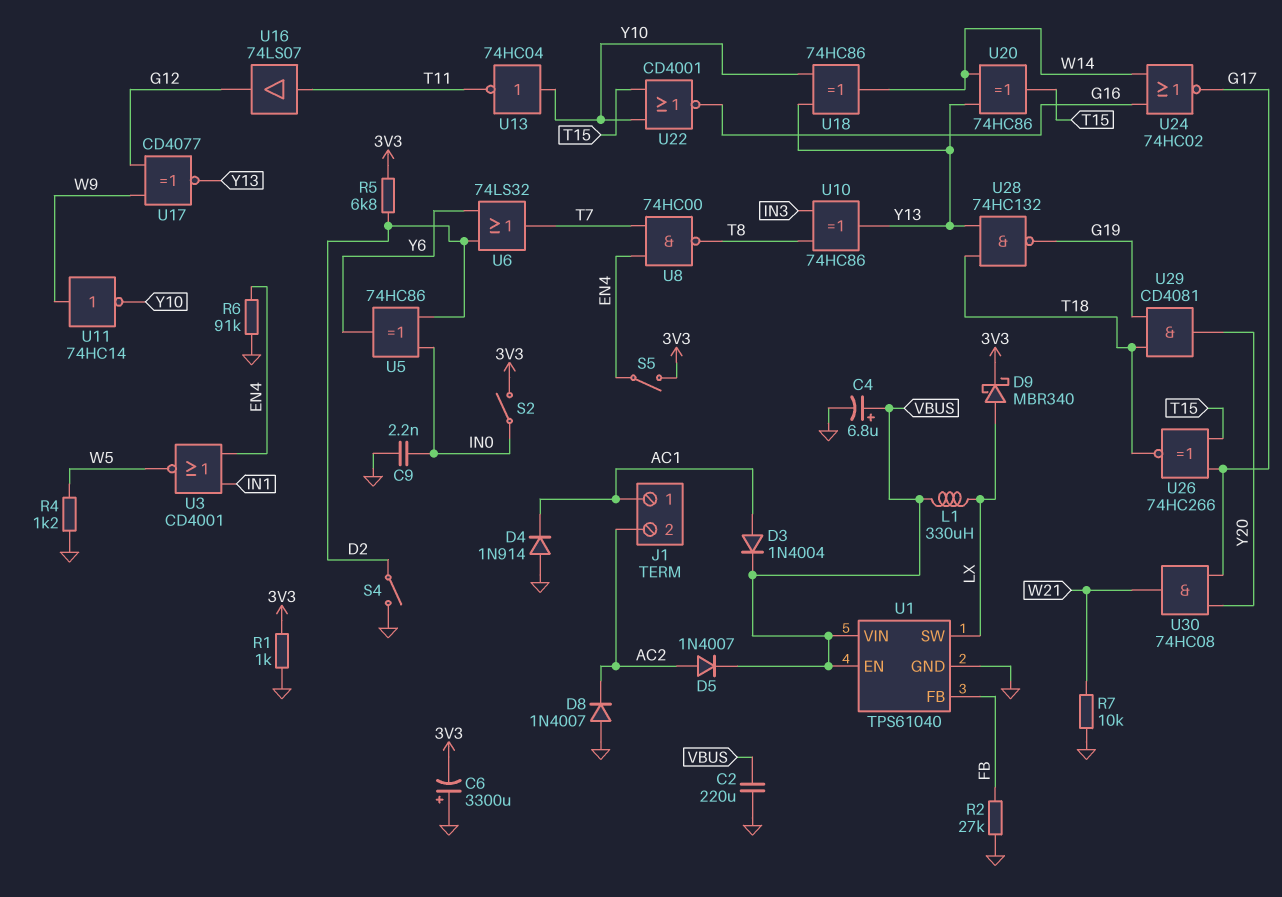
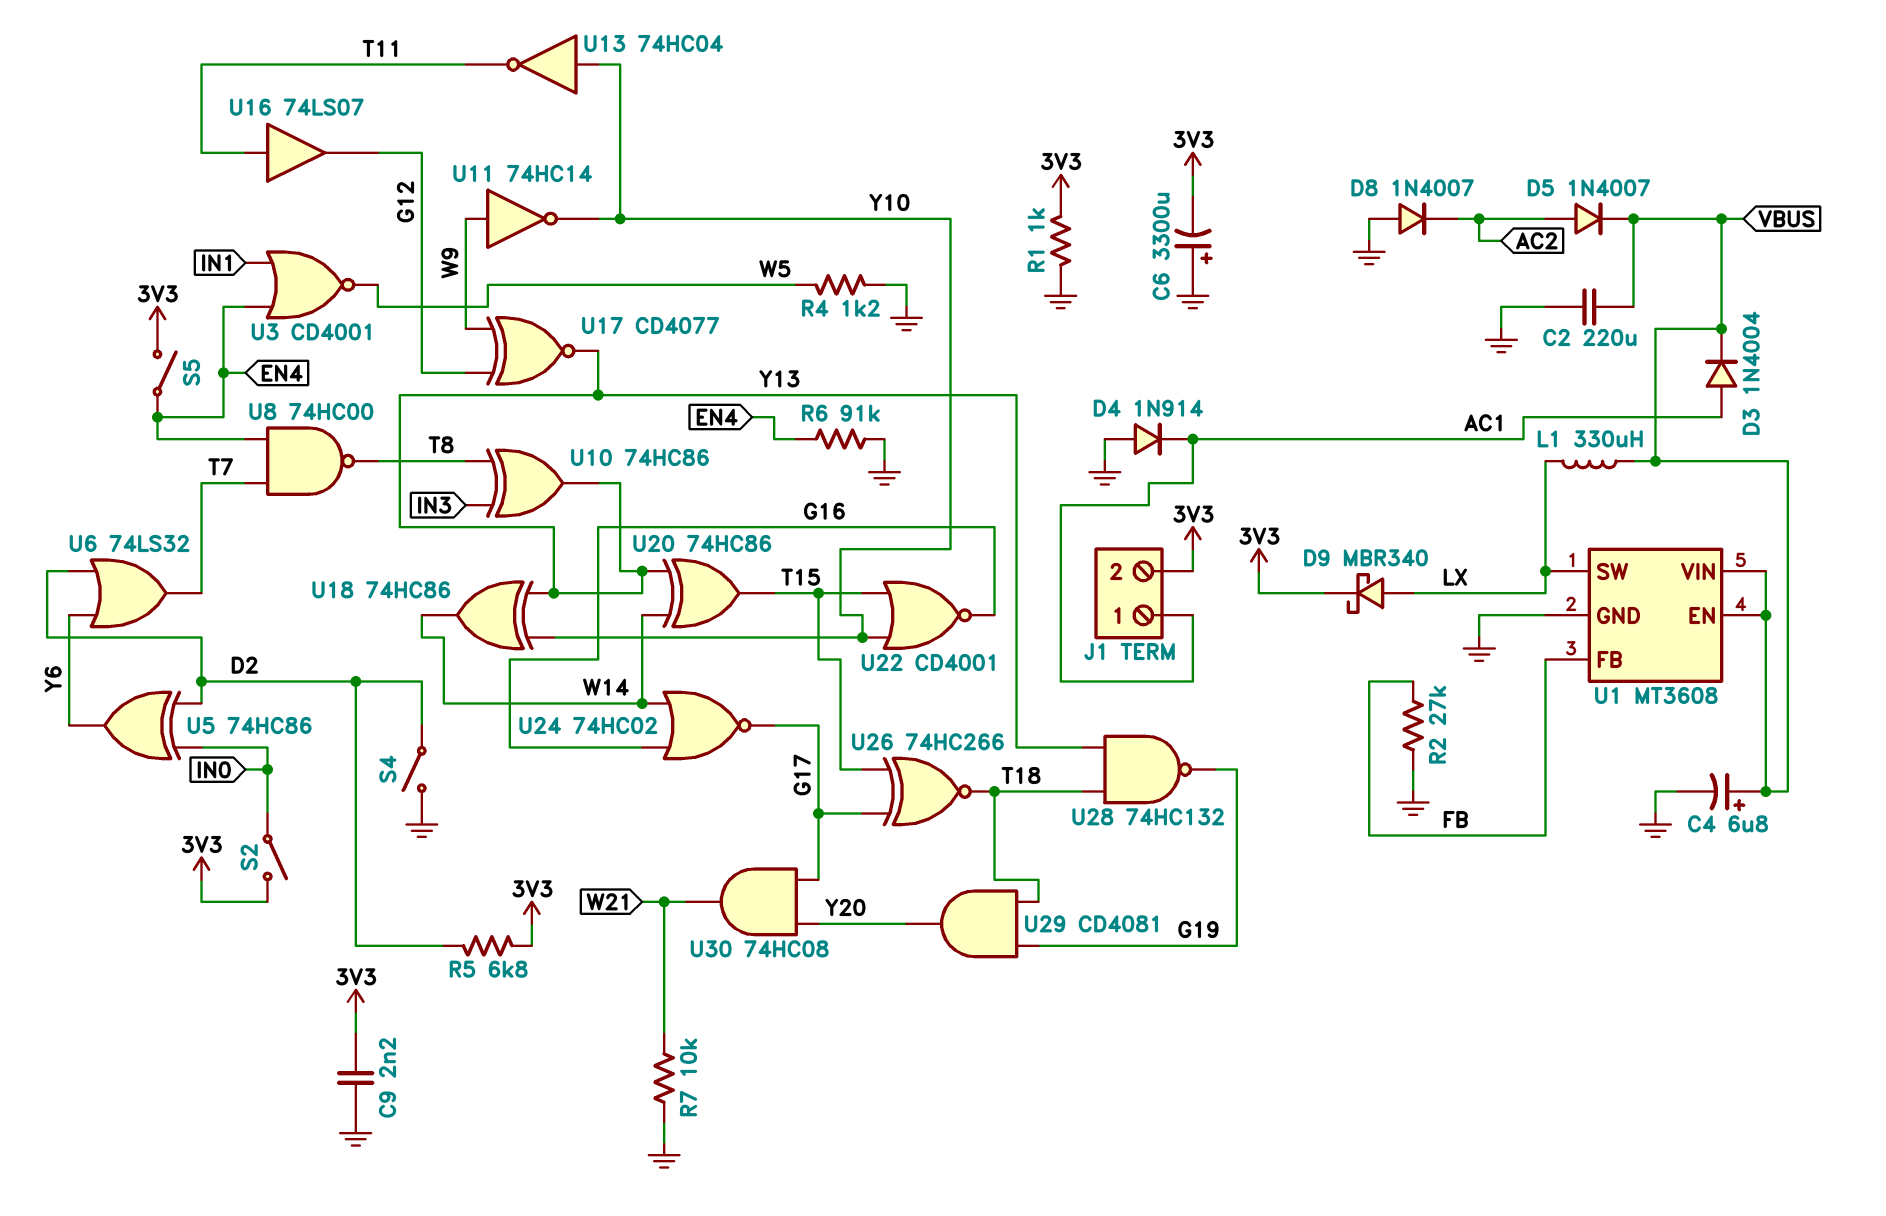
C9: 2.2nF (GND, IN0) -> 2.2nF (3V3, GND)
J1 pin 2: AC2 -> 3V3
U1: TPS61040 -> MT3608

